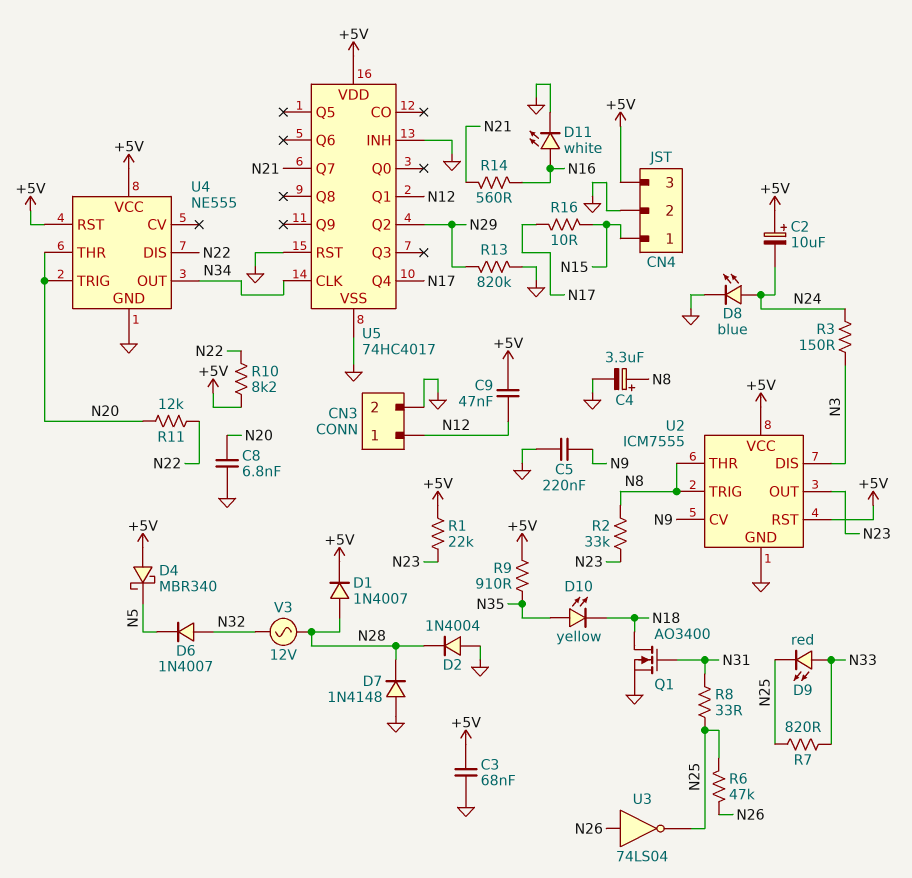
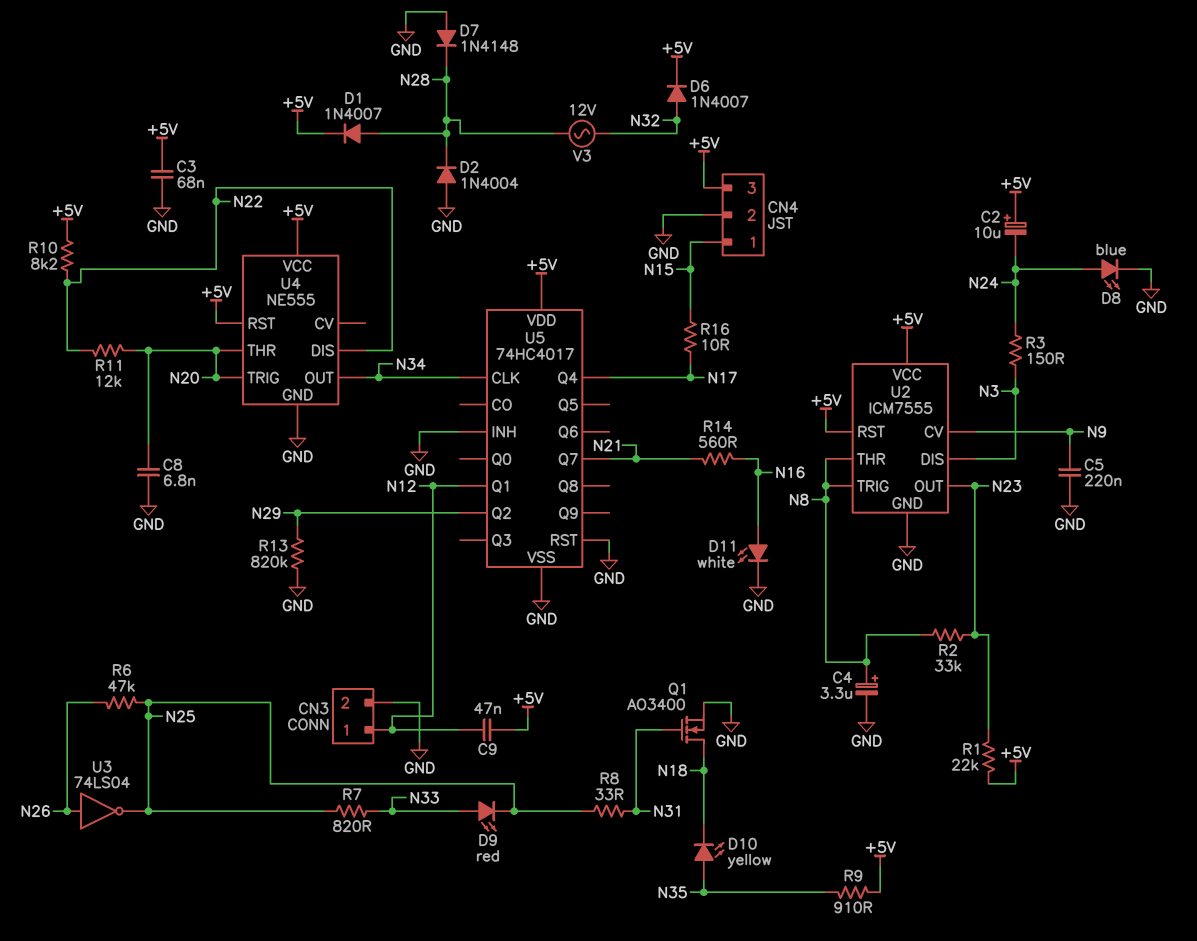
D4: schottky MBR340 (A +5V, K N5) -> none
D6: diode 1N4007 (A N32, K N5) -> diode 1N4007 (A N32, K +5V)

